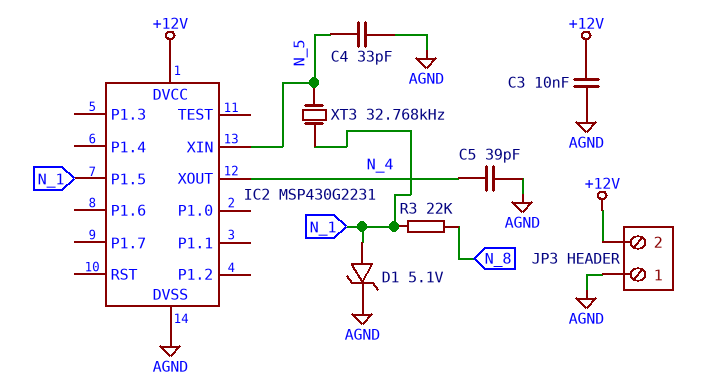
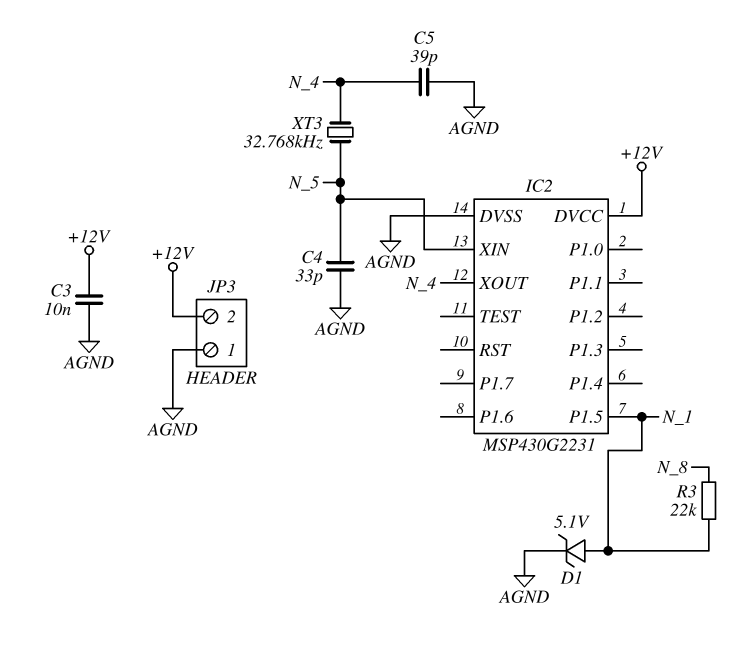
XT3: 32.768kHz (N_1, N_5) -> 32.768kHz (N_4, N_5)

